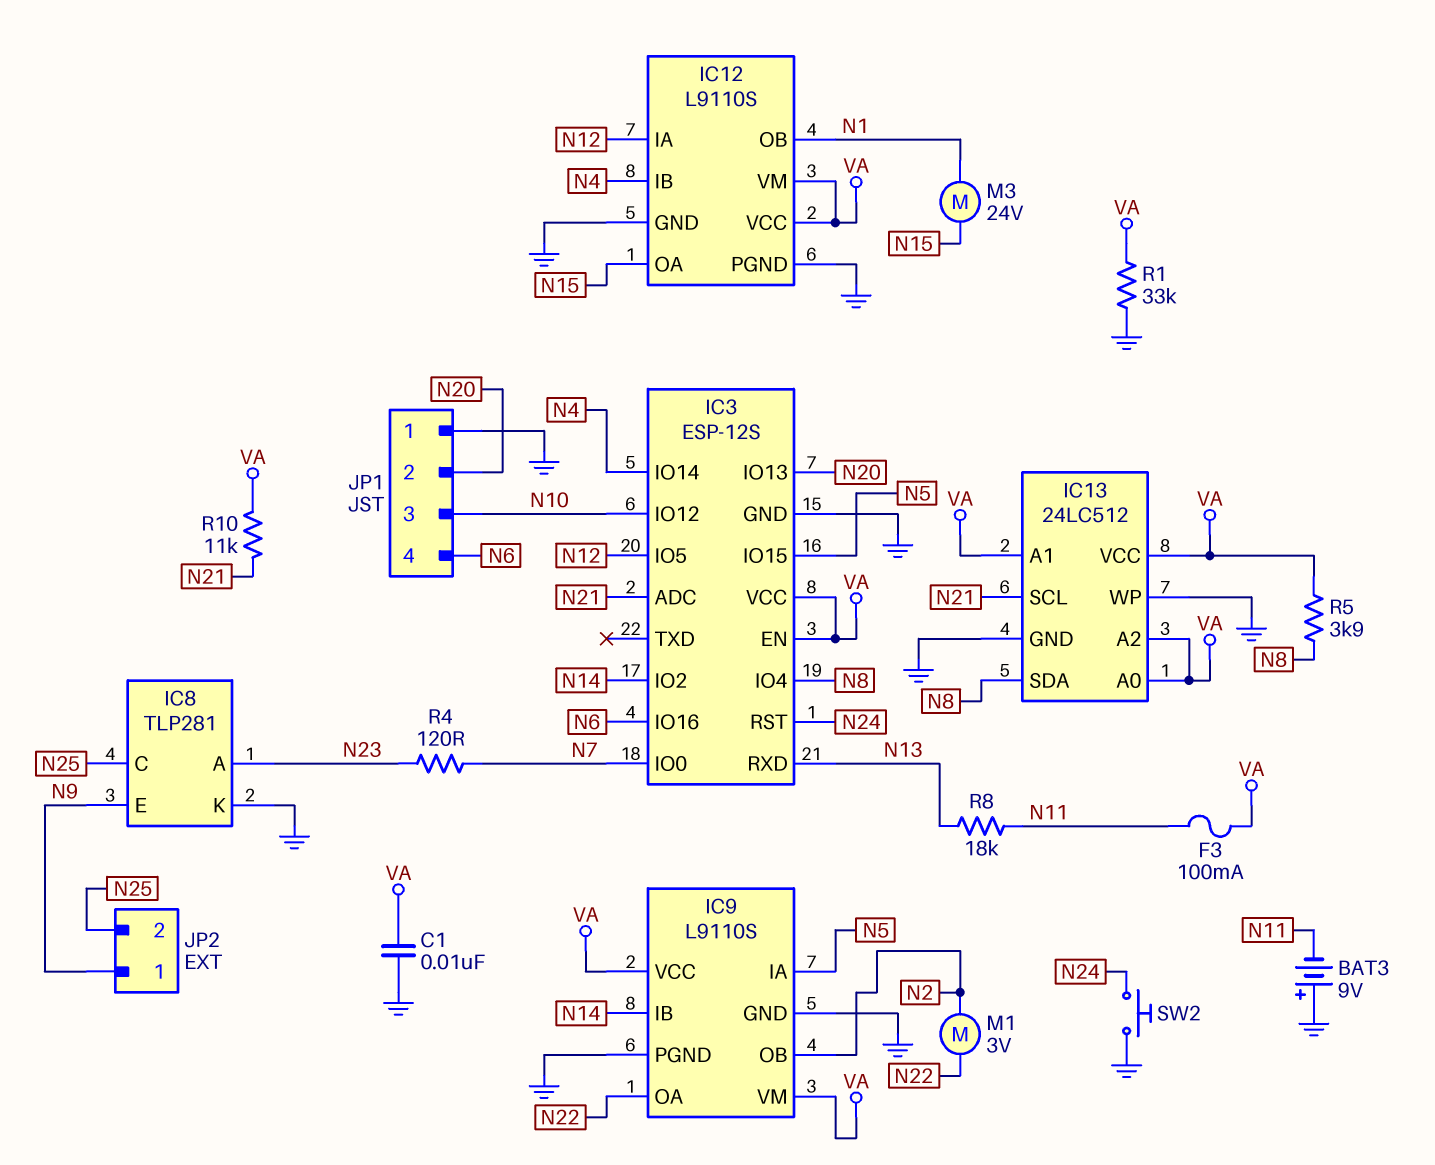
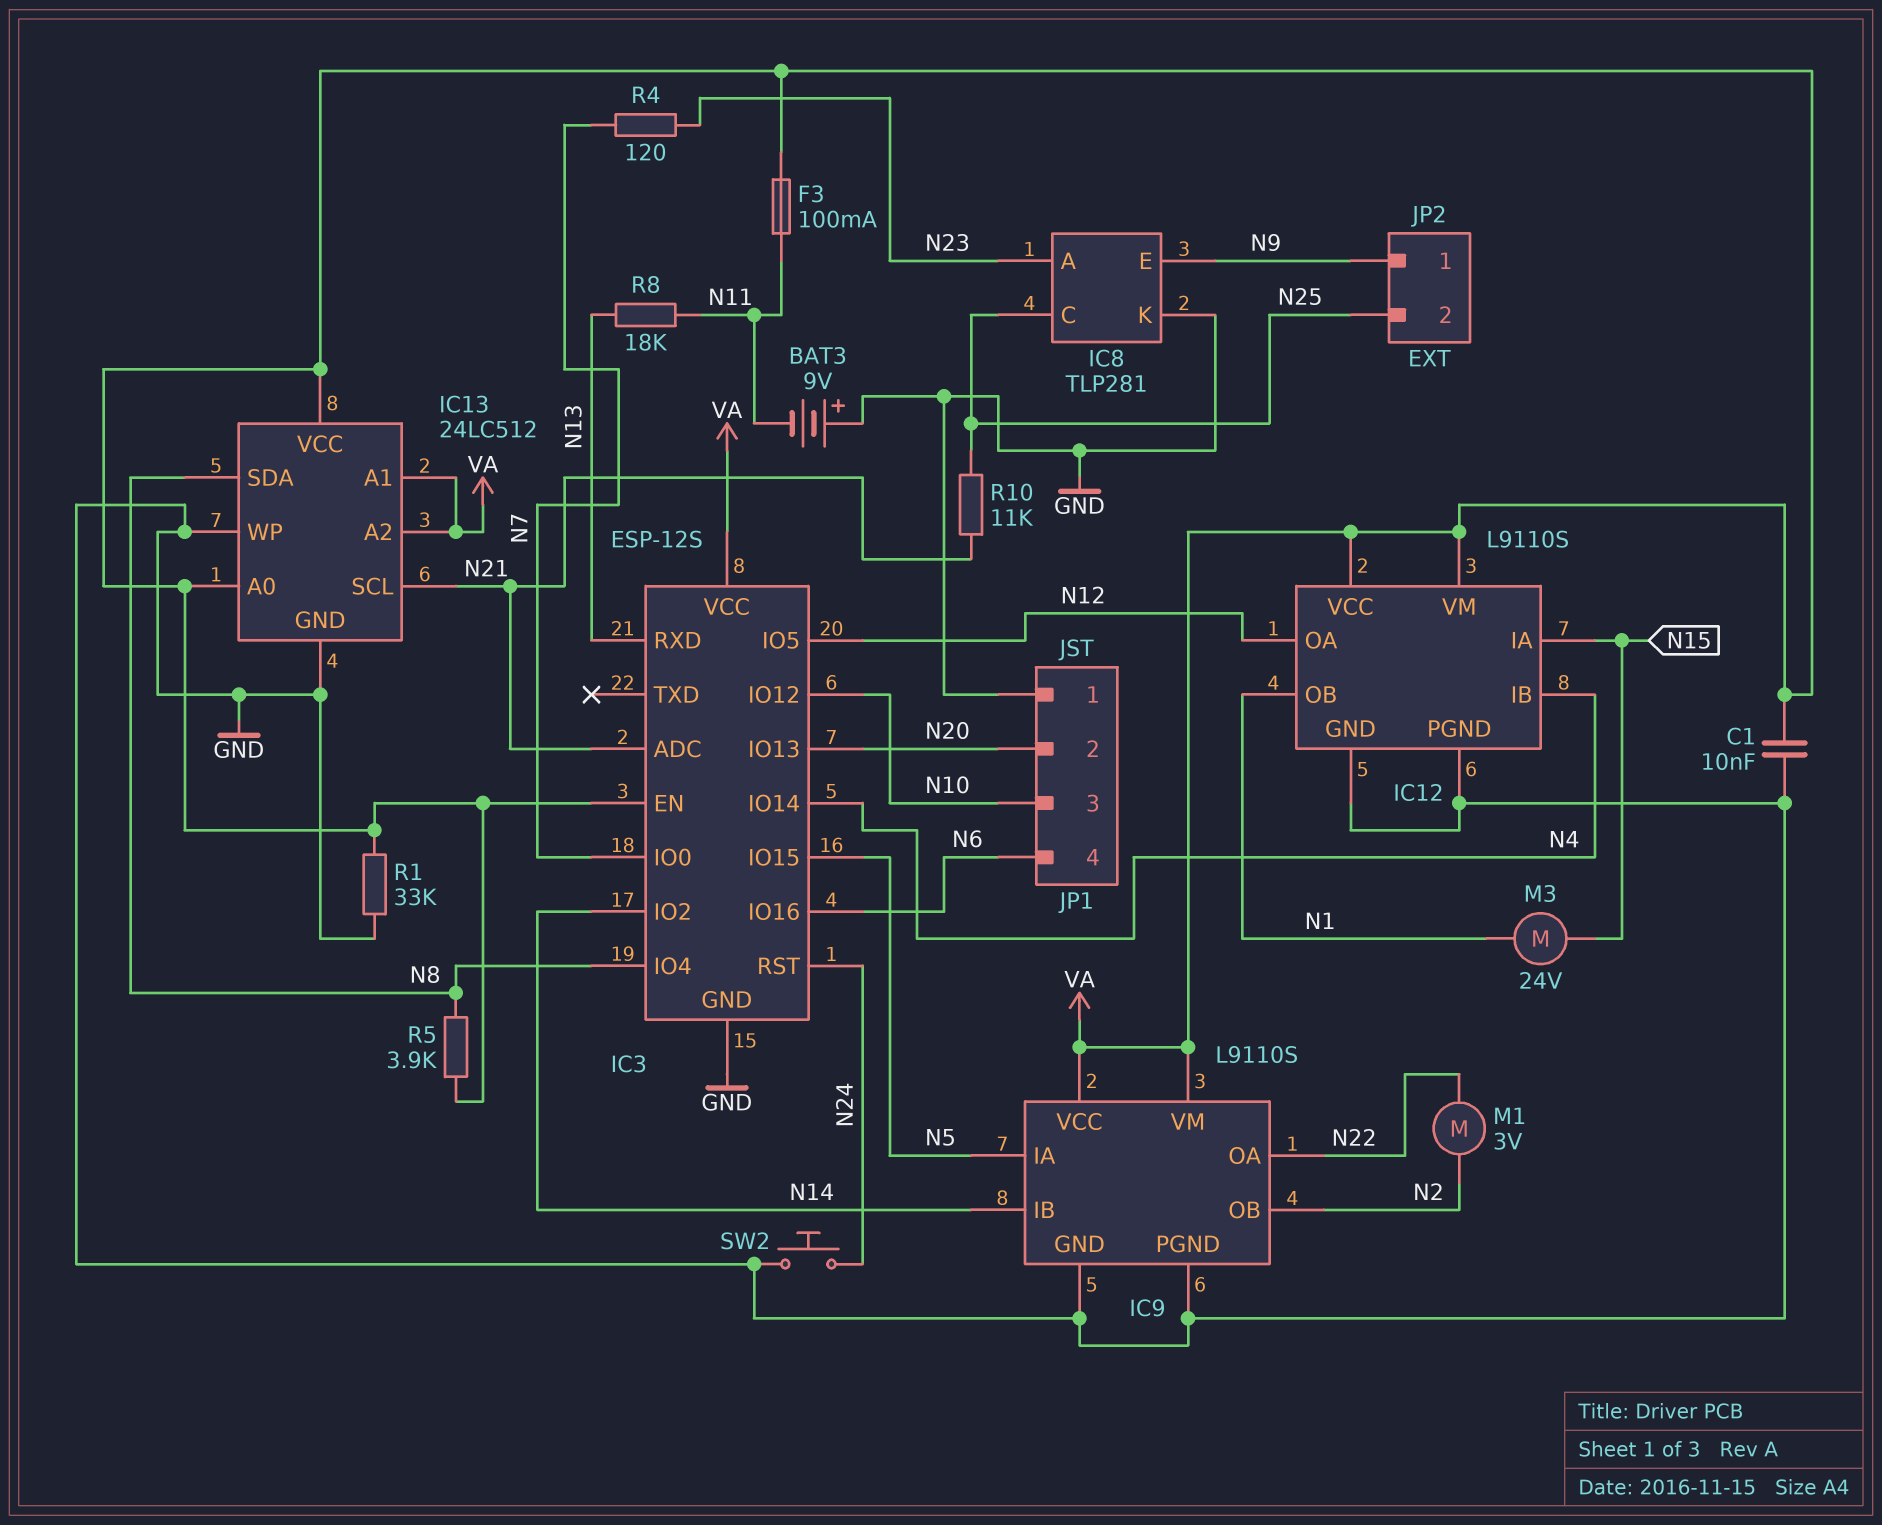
IC12 pin IA: N12 -> N15
IC12 pin OA: N15 -> N12
R10: 11k (N21, VA) -> 11k (N21, N25)

